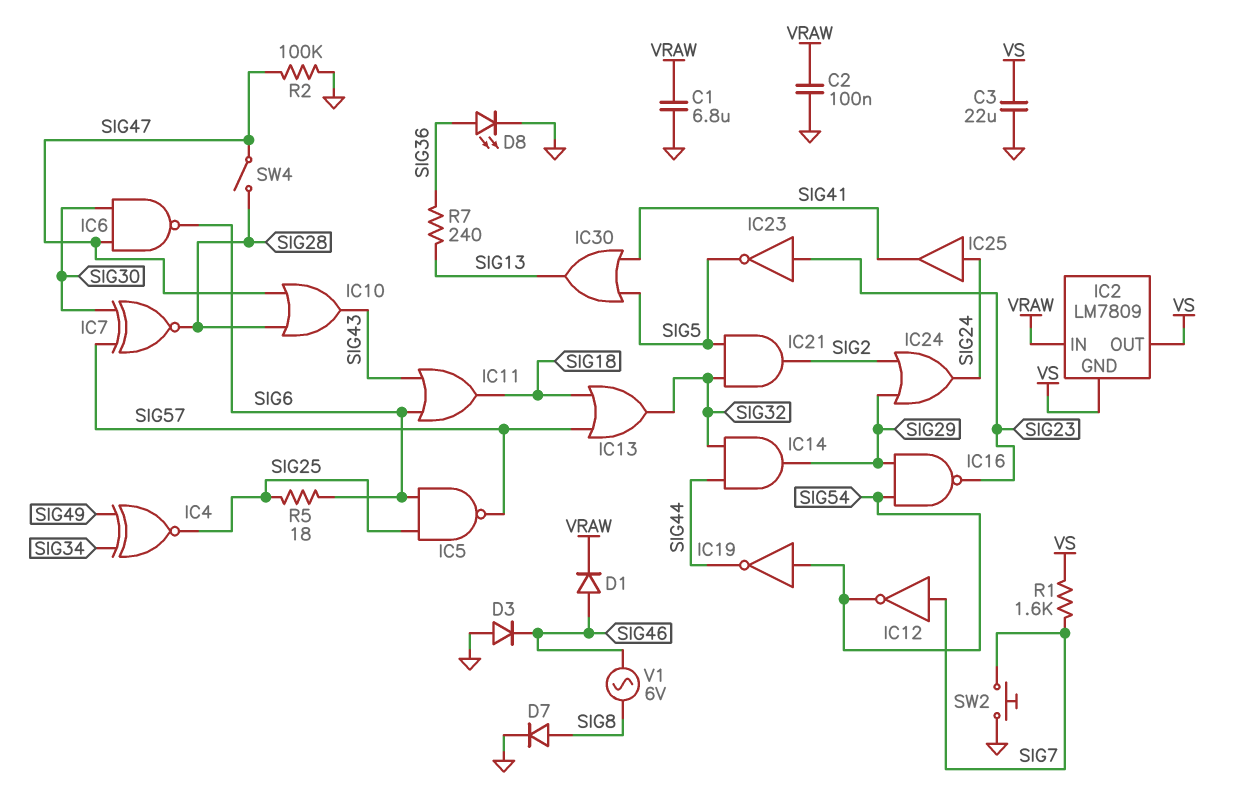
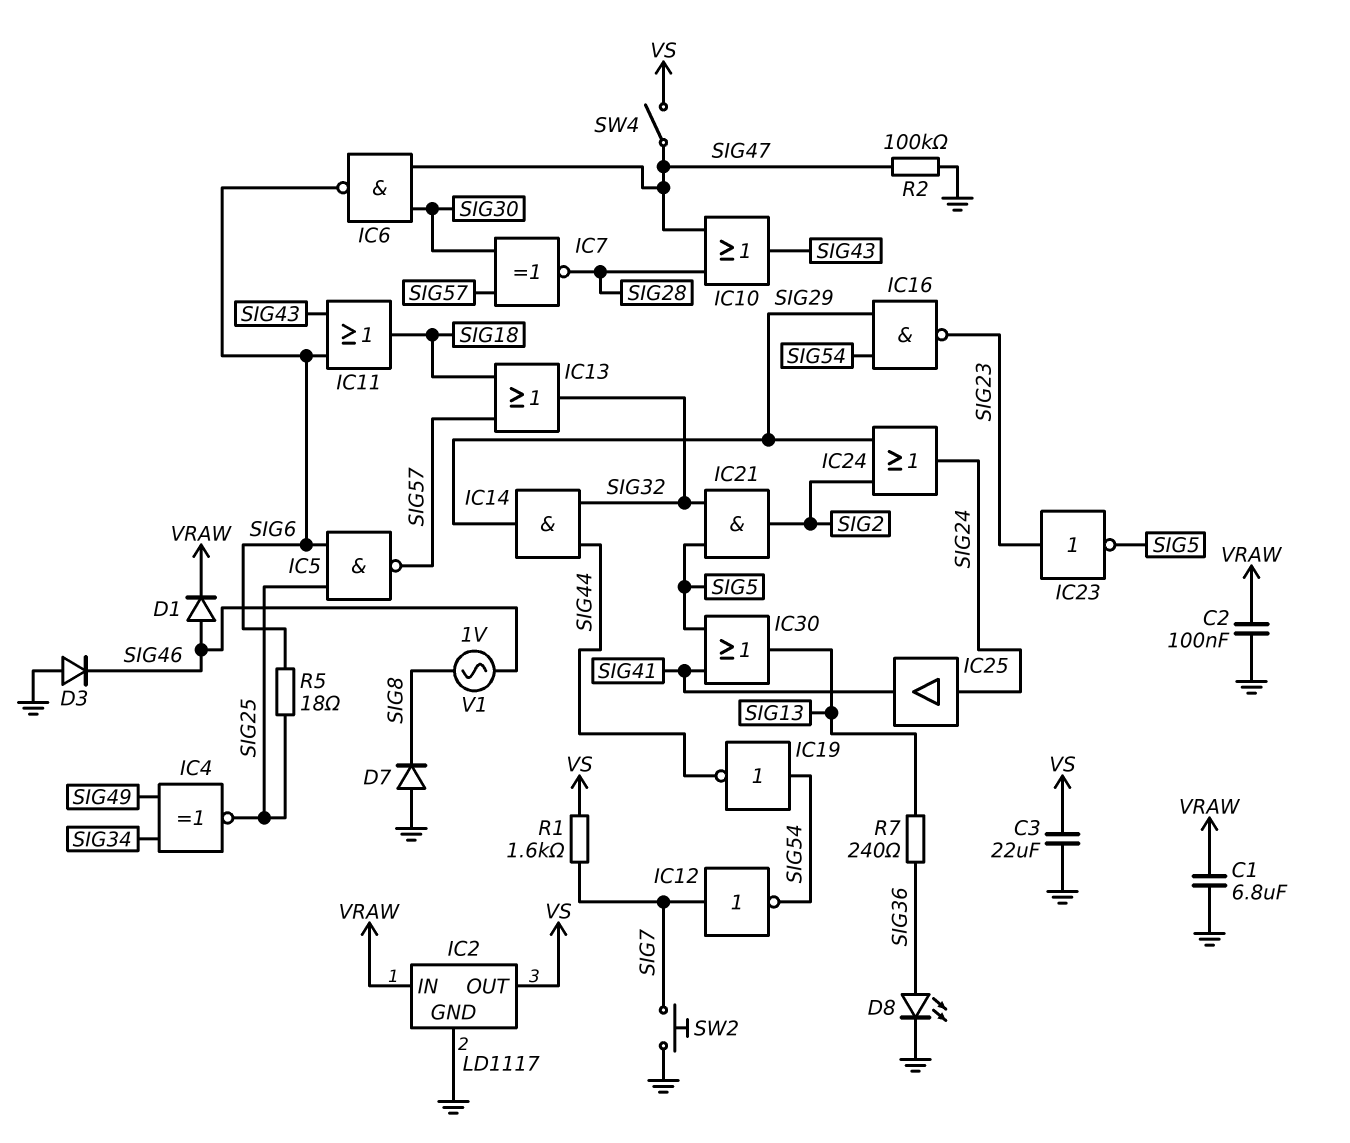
D7: diode (A SIG8, K GND) -> diode (A GND, K SIG8)
IC2: LM7809 -> LD1117
IC2 pin GND: VS -> GND
SW4: switch (SIG28, SIG47) -> switch (SIG47, VS)
V1: AC 6V (SIG8, SIG46) -> AC 1V (SIG8, SIG46)

